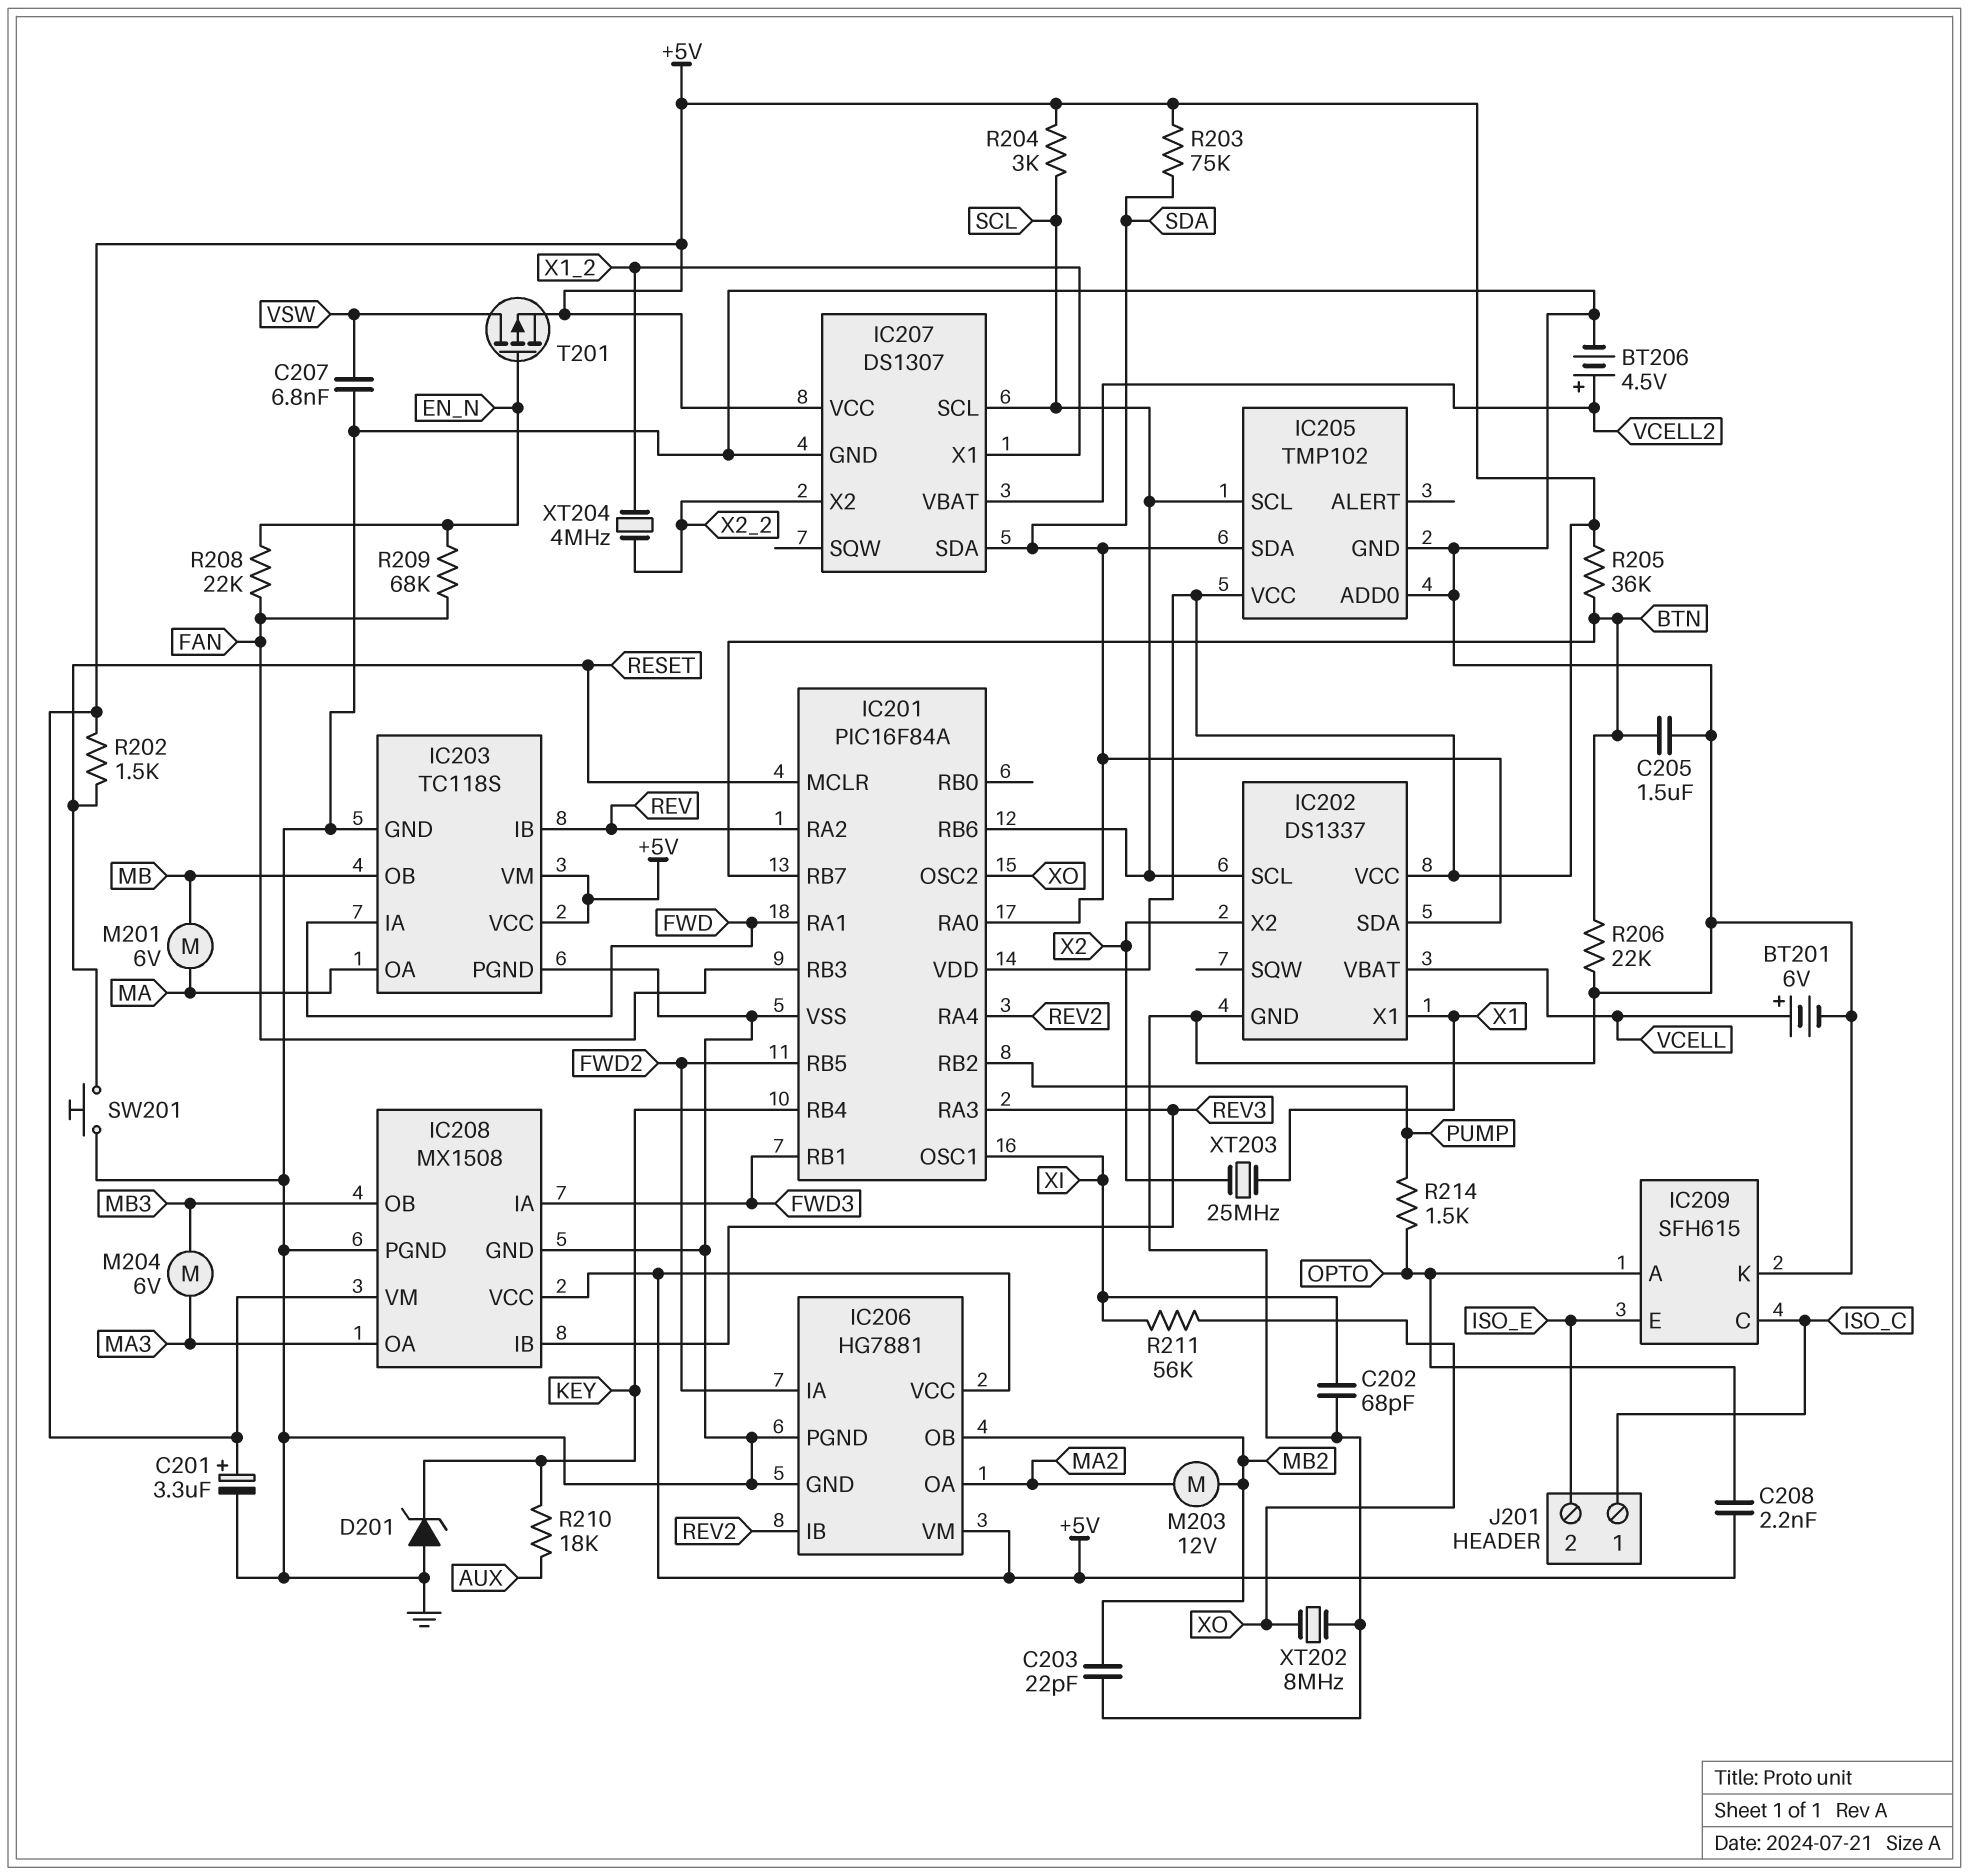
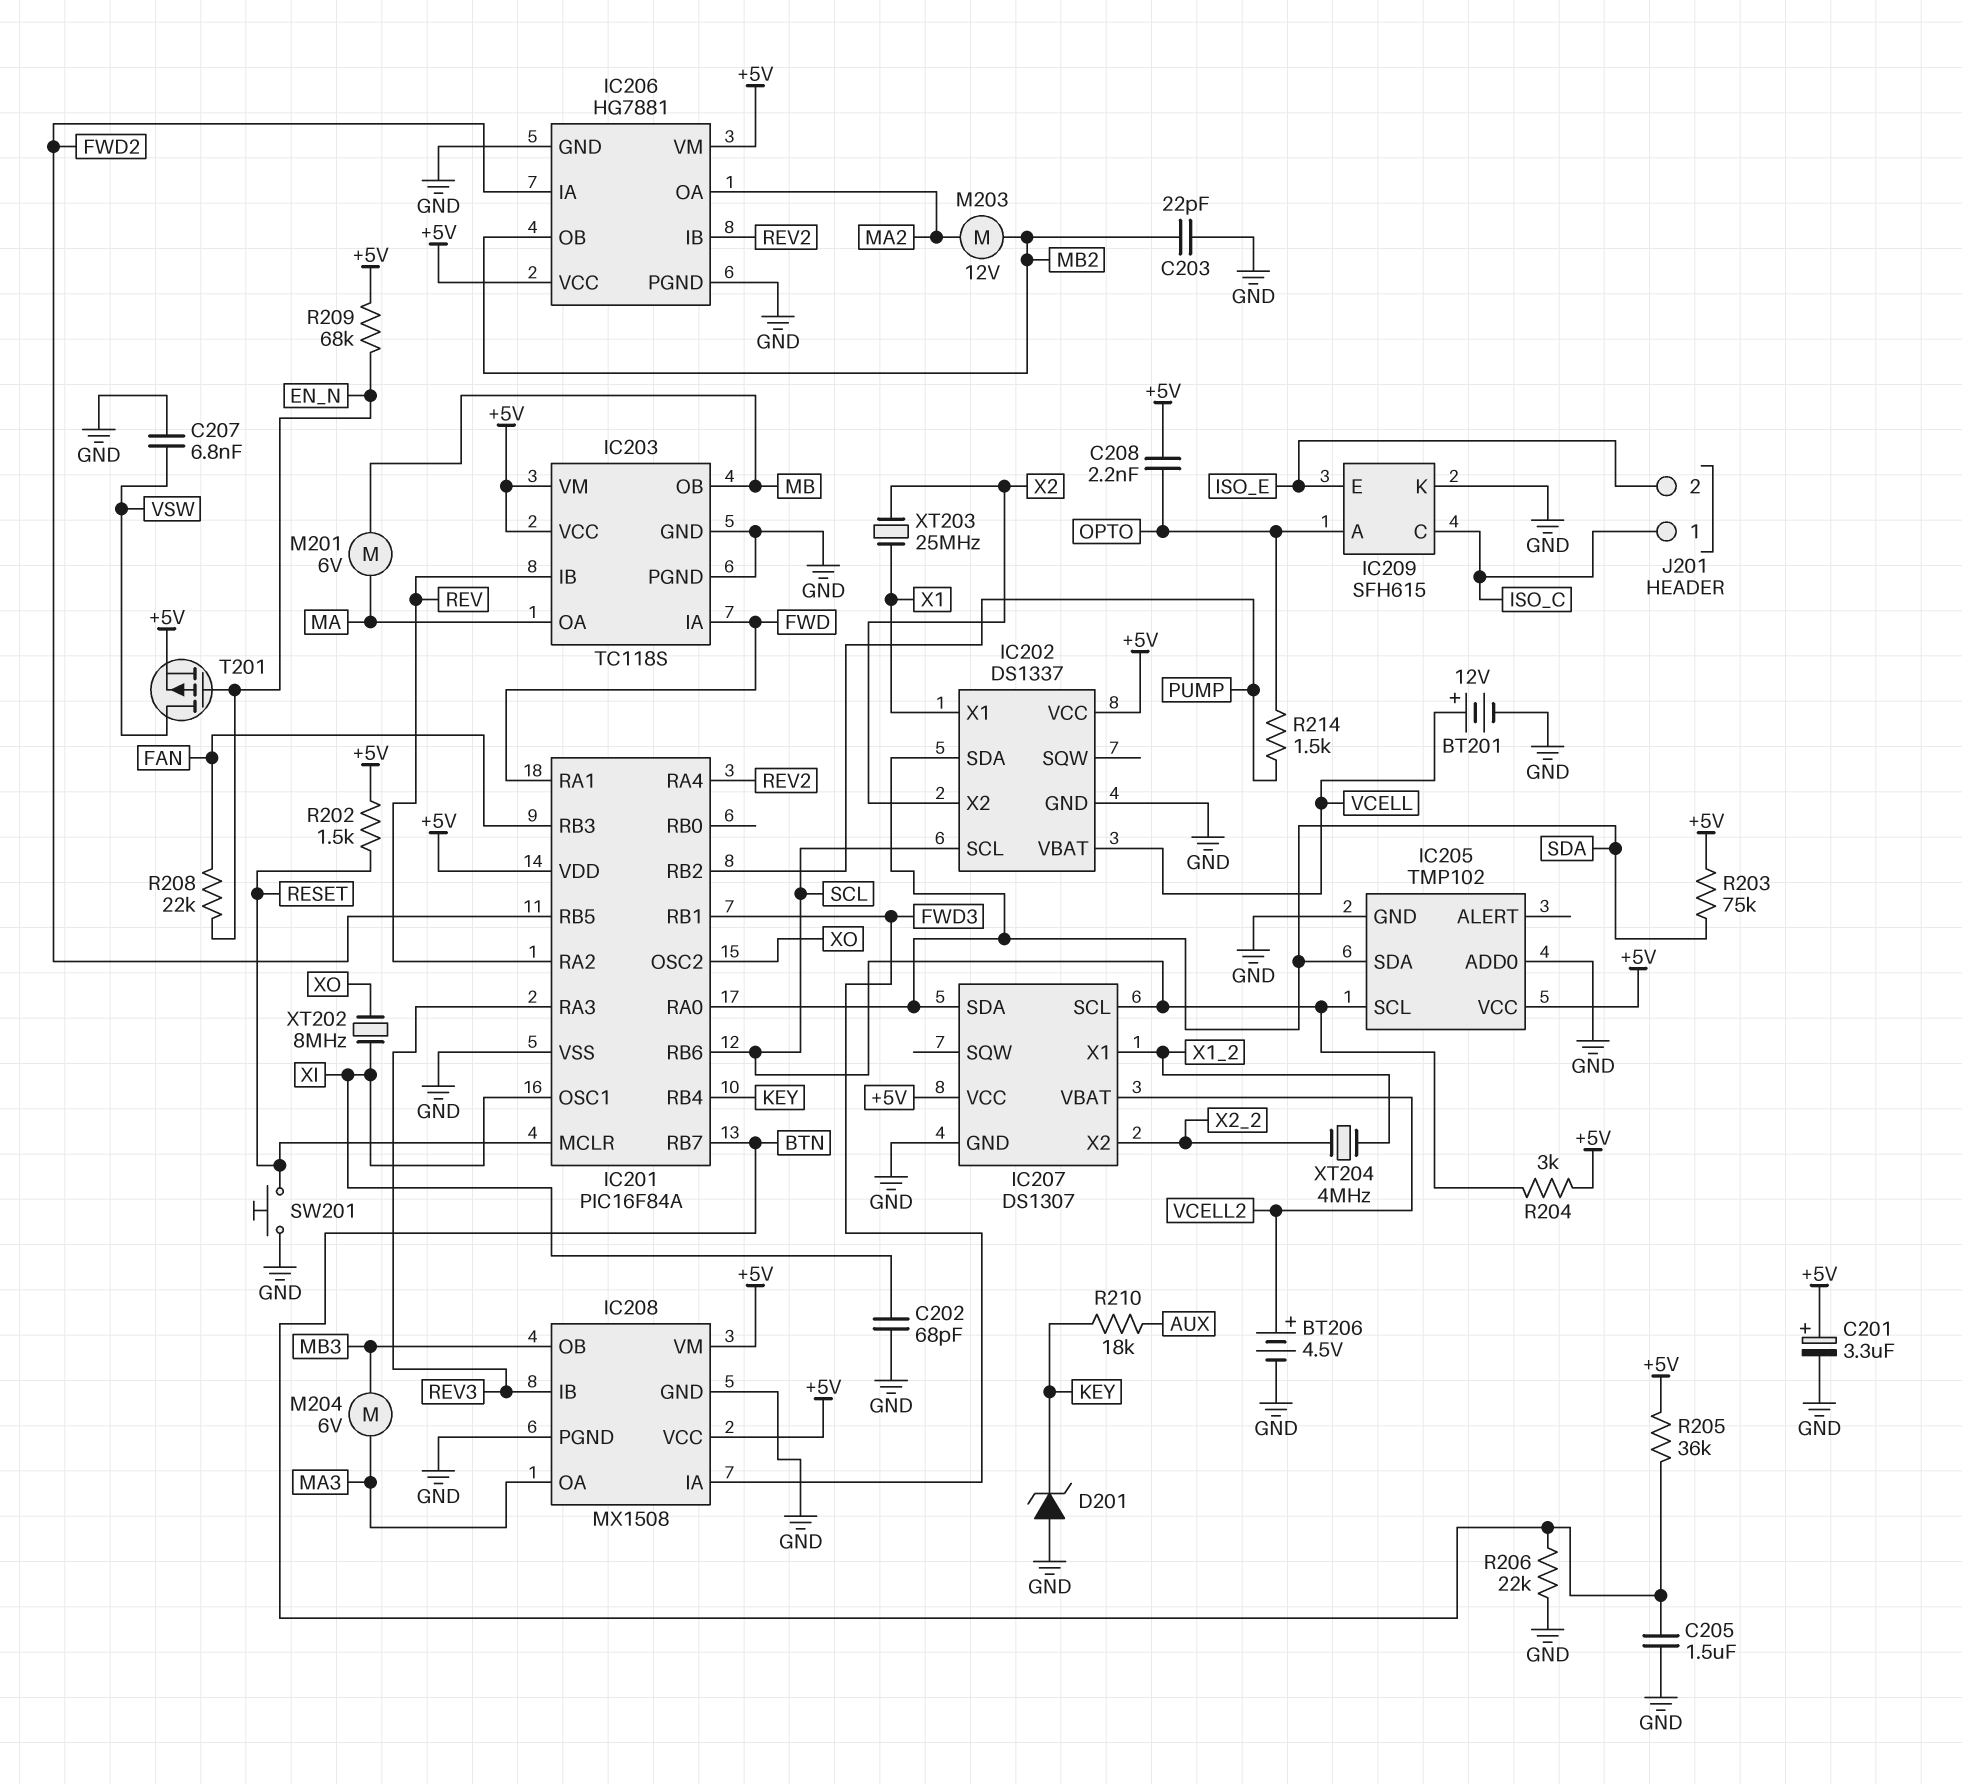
BT201: 6V (plus VCELL, minus GND) -> 12V (plus VCELL, minus GND)
R209: 68k (EN_N, FAN) -> 68k (+5V, EN_N)
R211: 56k (XI, XO) -> none
XT202: 8MHz (GND, XO) -> 8MHz (XI, XO)

